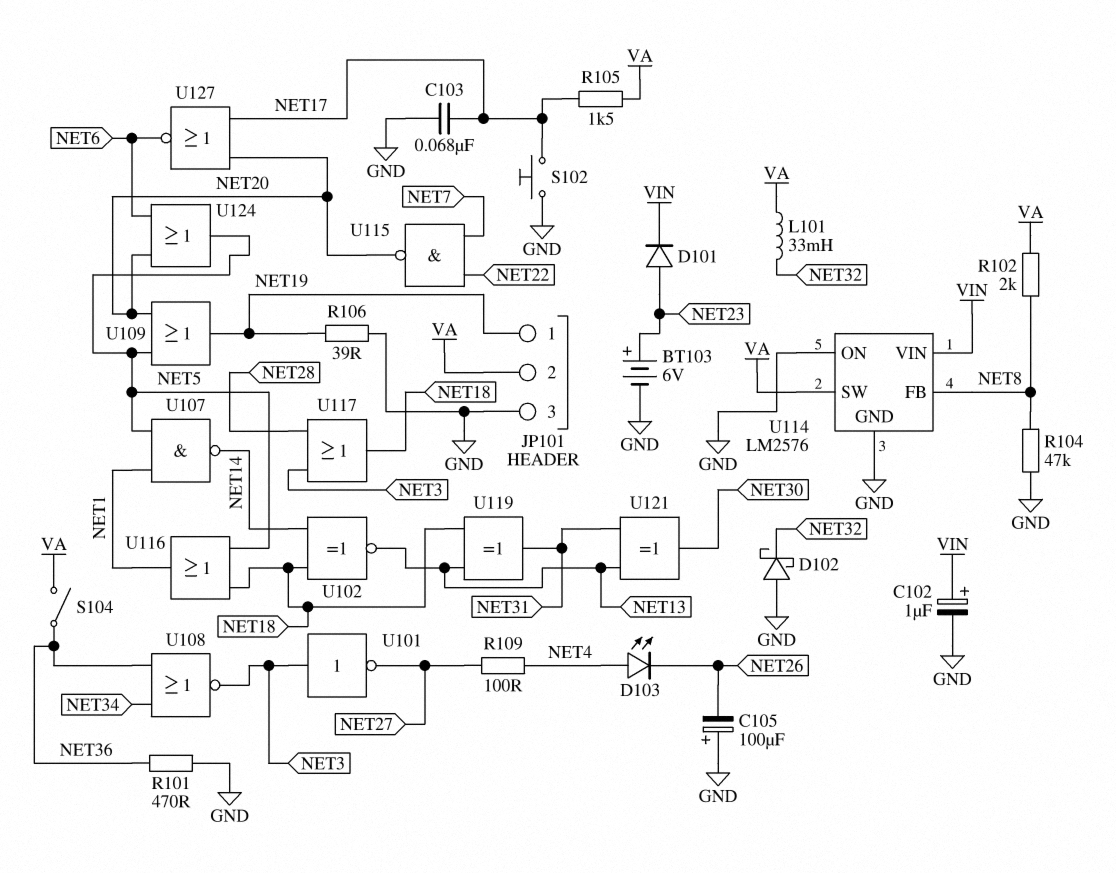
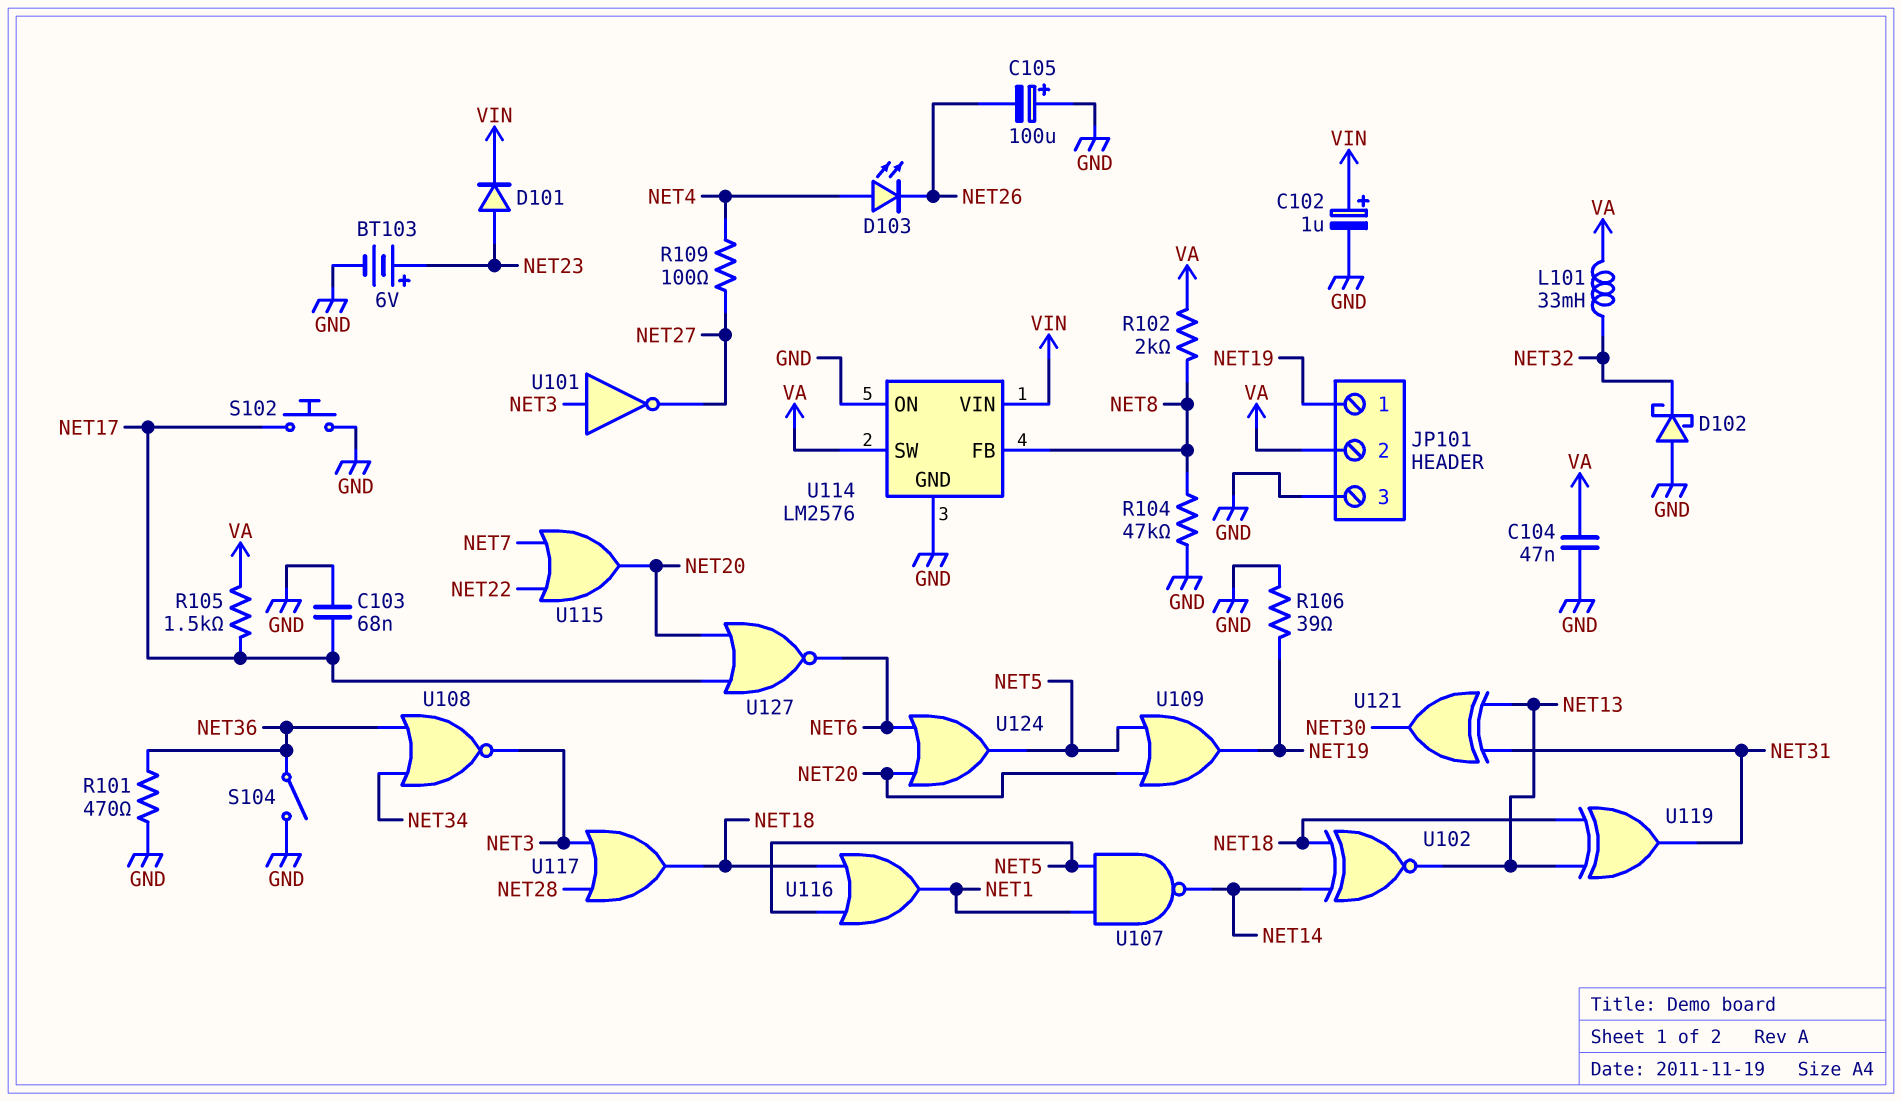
C104: none -> 47nF (GND, VA)
S104: switch (NET36, VA) -> switch (GND, NET36)
U115: NAND (in NET7, in NET22, out NET20) -> OR (in NET7, in NET22, out NET20)

